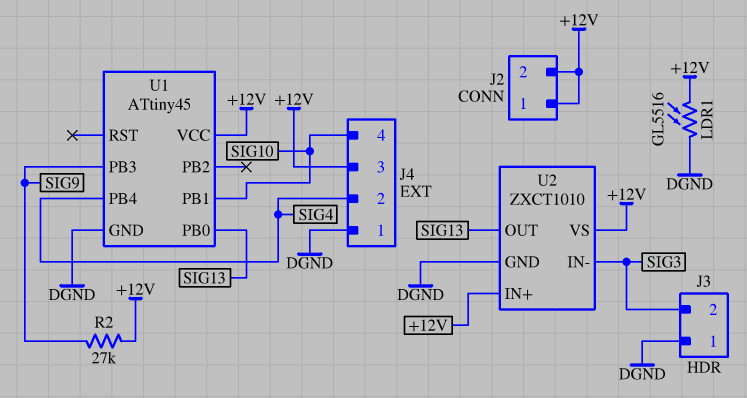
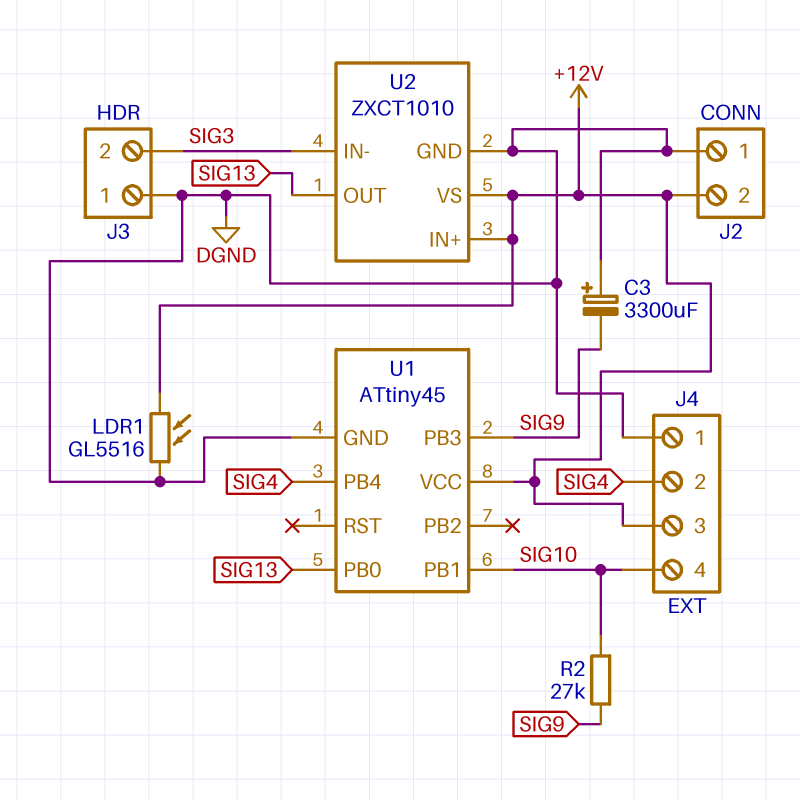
C3: none -> 3300uF (plus DGND, minus SIG9)
J2 pin 1: +12V -> DGND
R2: 27k (+12V, SIG9) -> 27k (SIG9, SIG10)

